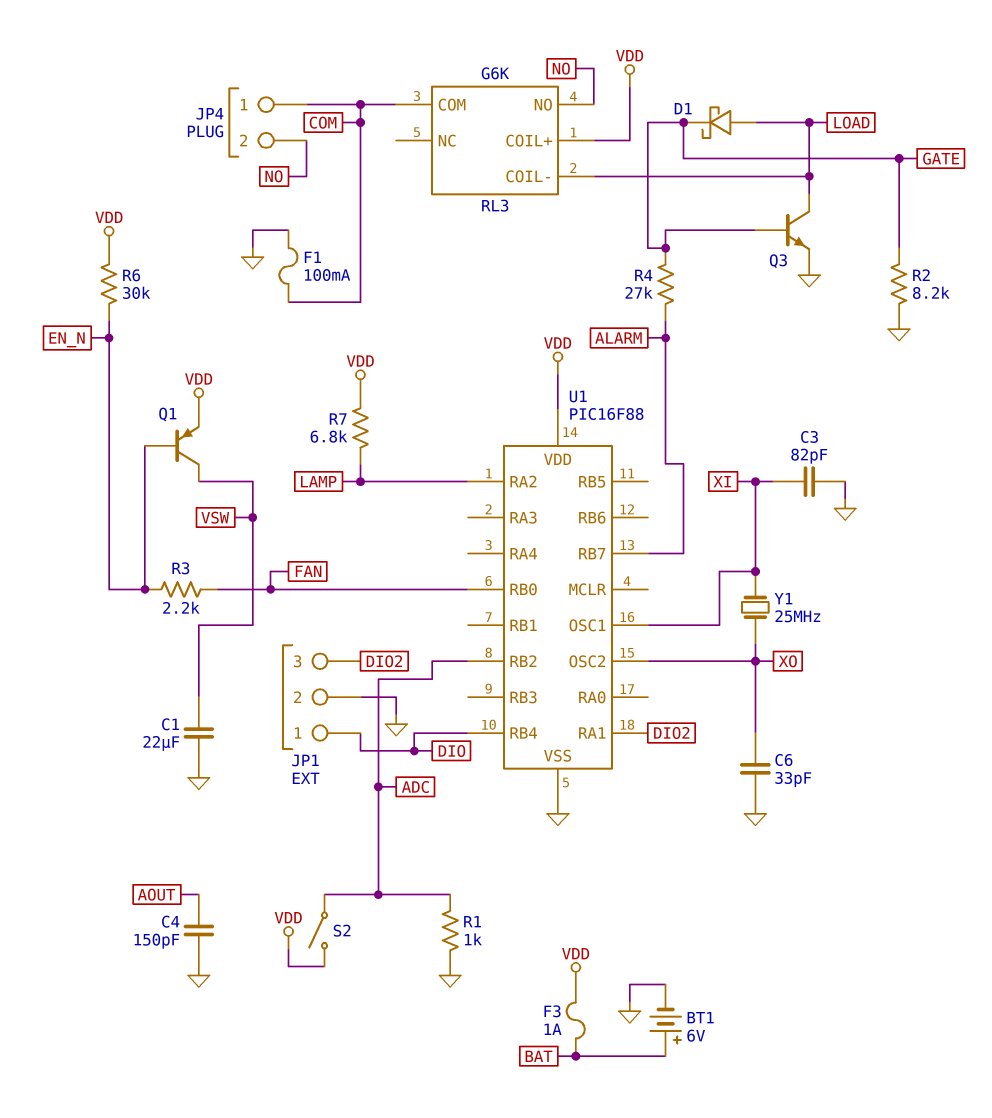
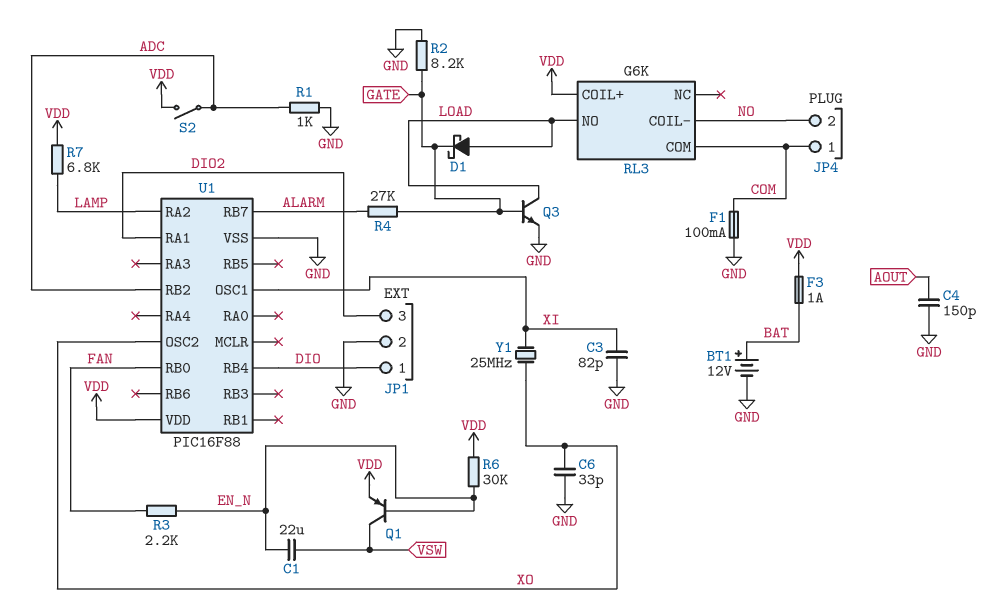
BT1: 6V (plus BAT, minus GND) -> 12V (plus BAT, minus GND)
C1: 22uF (GND, VSW) -> 22uF (EN_N, VSW)
RL3 pin COIL-: LOAD -> NO
RL3 pin NO: NO -> LOAD

